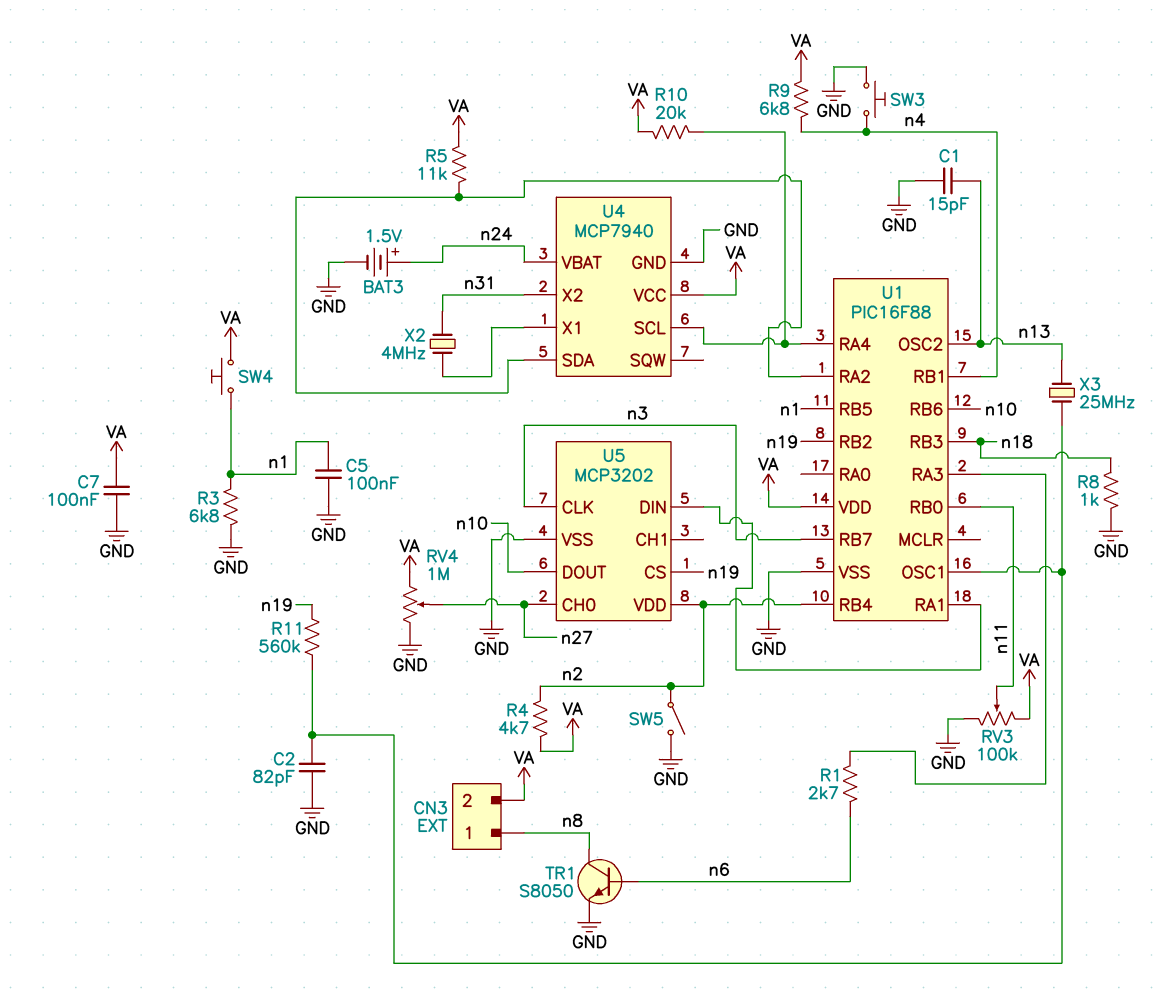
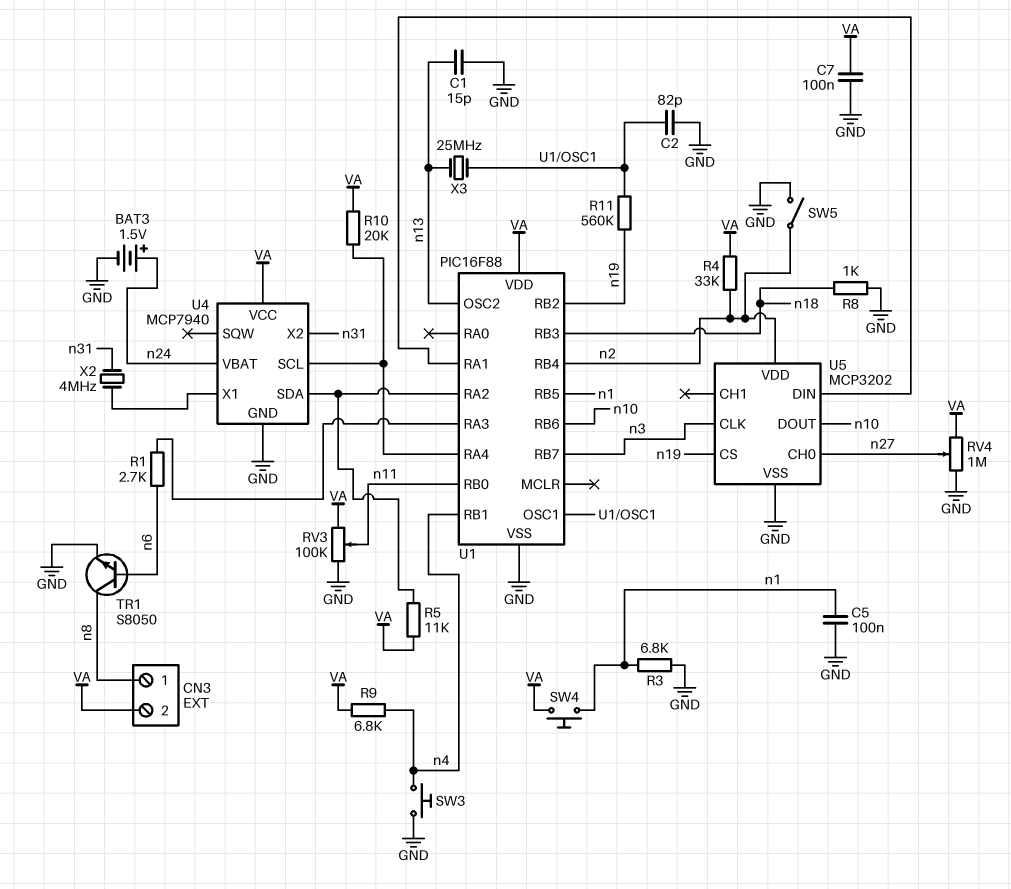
R4: 4.7k (VA, n2) -> 33k (VA, n2)

